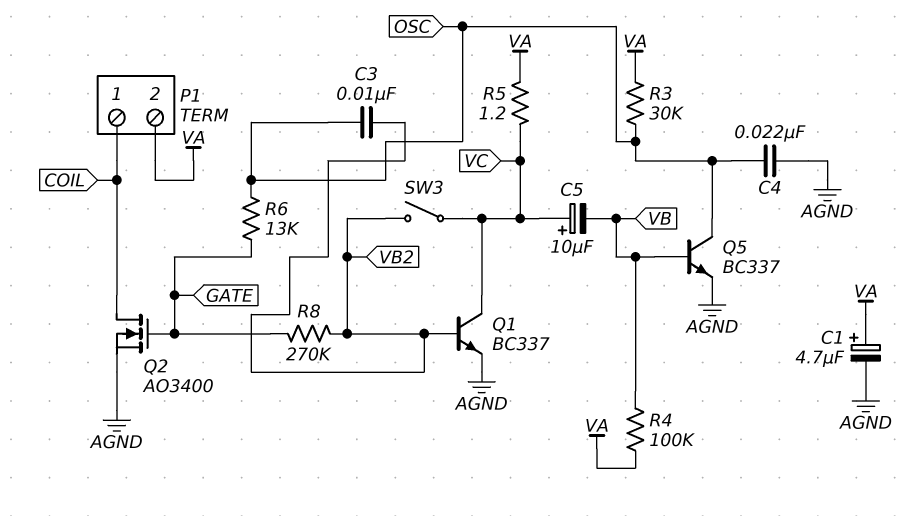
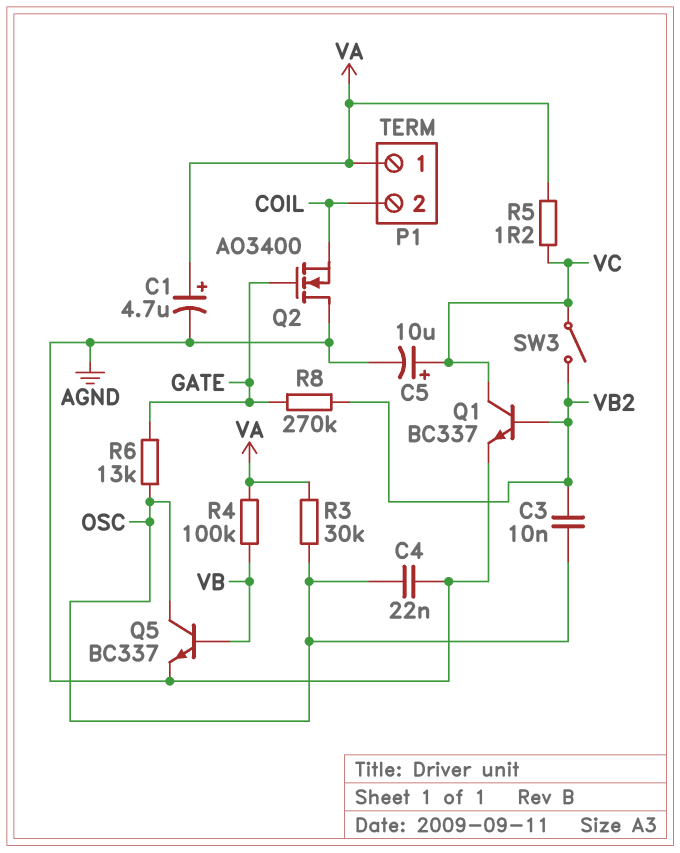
C5: 10uF (plus VC, minus VB) -> 10uF (plus VC, minus AGND)
P1 pin 1: COIL -> VA
P1 pin 2: VA -> COIL
Q2: NMOS AO3400 (G GATE, D COIL, S AGND) -> NMOS AO3400 (G GATE, D AGND, S COIL)

